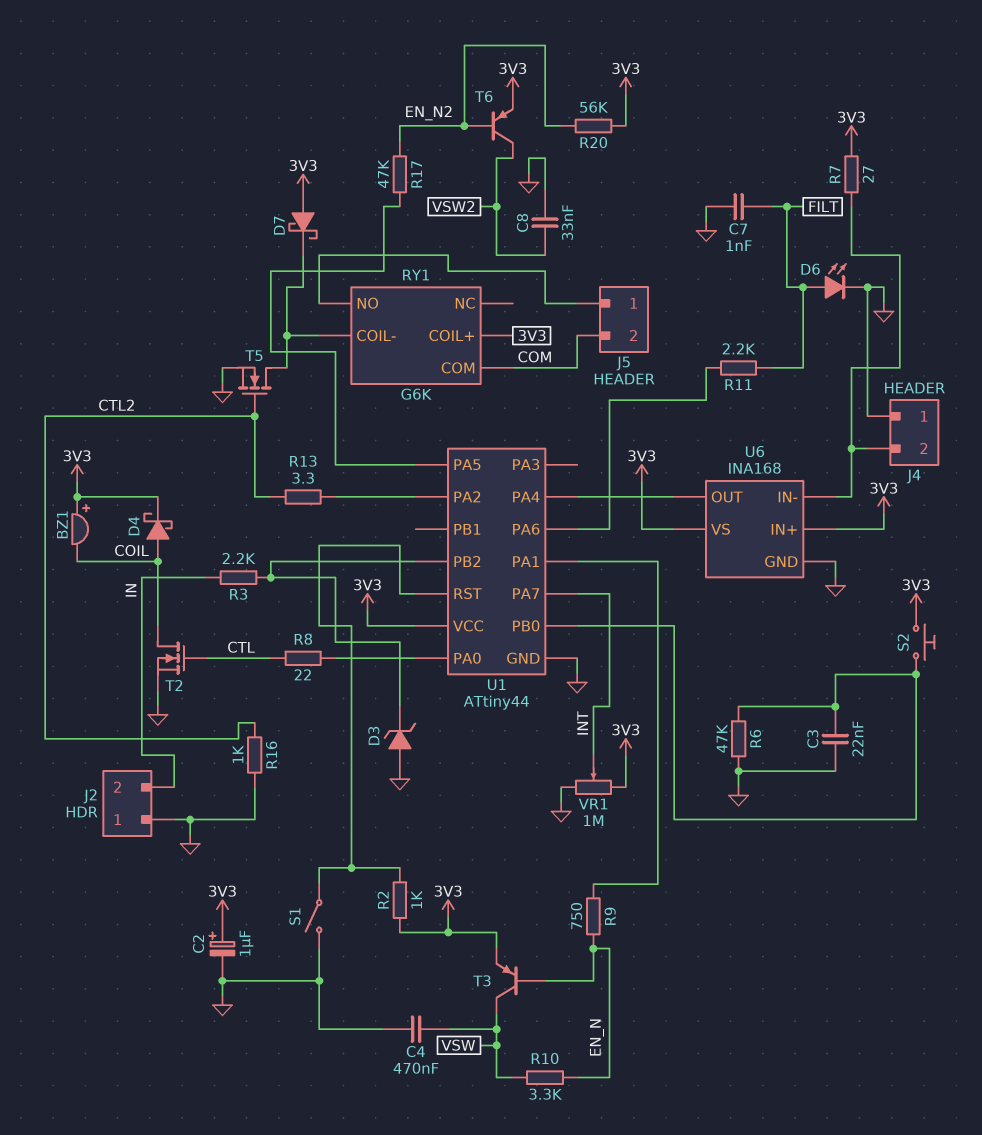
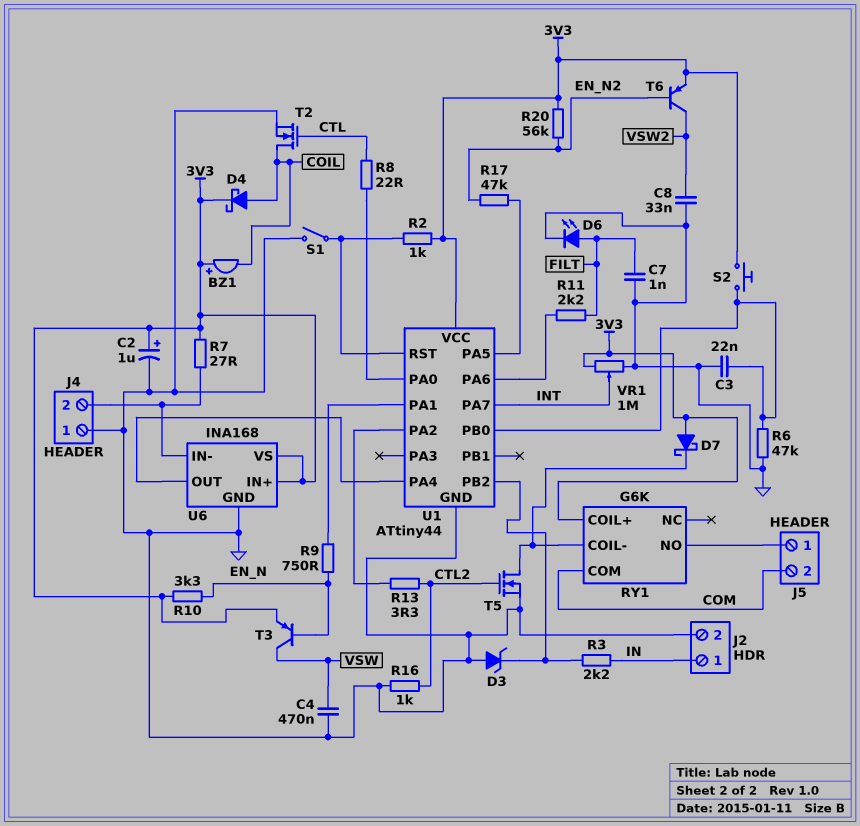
J2 pin 1: GND -> IN
J2 pin 2: IN -> GND
R10: 3.3k (EN_N, VSW) -> 3.3k (3V3, EN_N)

